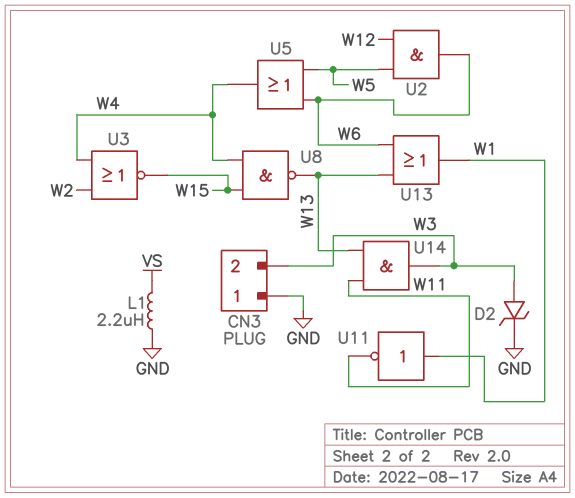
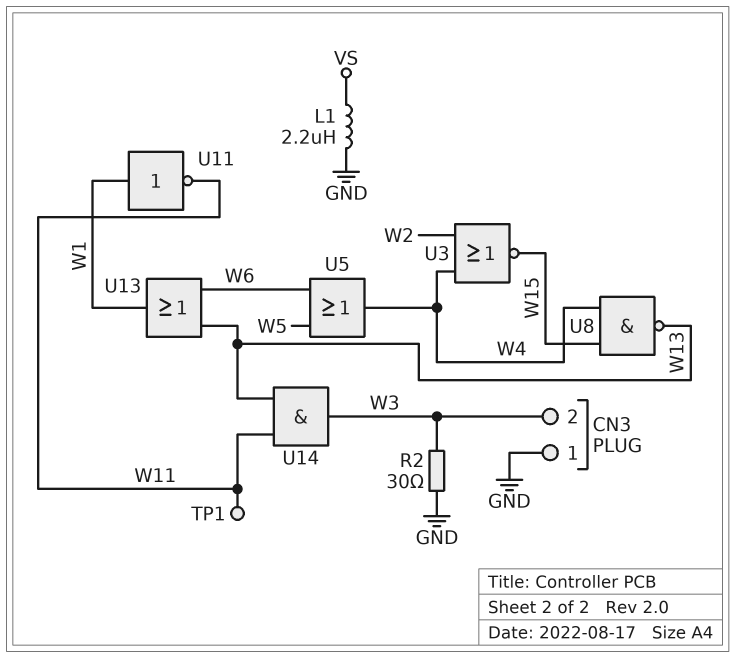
D2: zener (A W3, K GND) -> none
R2: none -> 30 (GND, W3)
TP1: none -> test point (W11)
U2: AND (in W5, in W12, out W6) -> none

